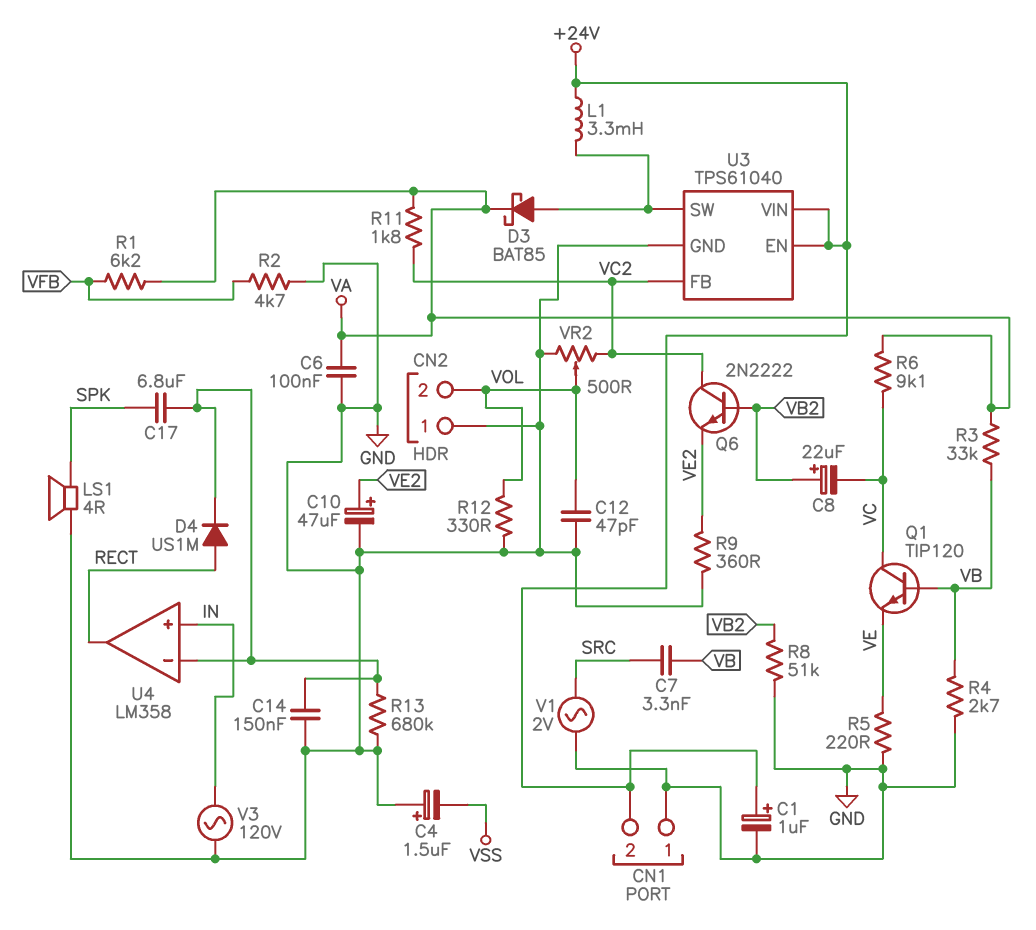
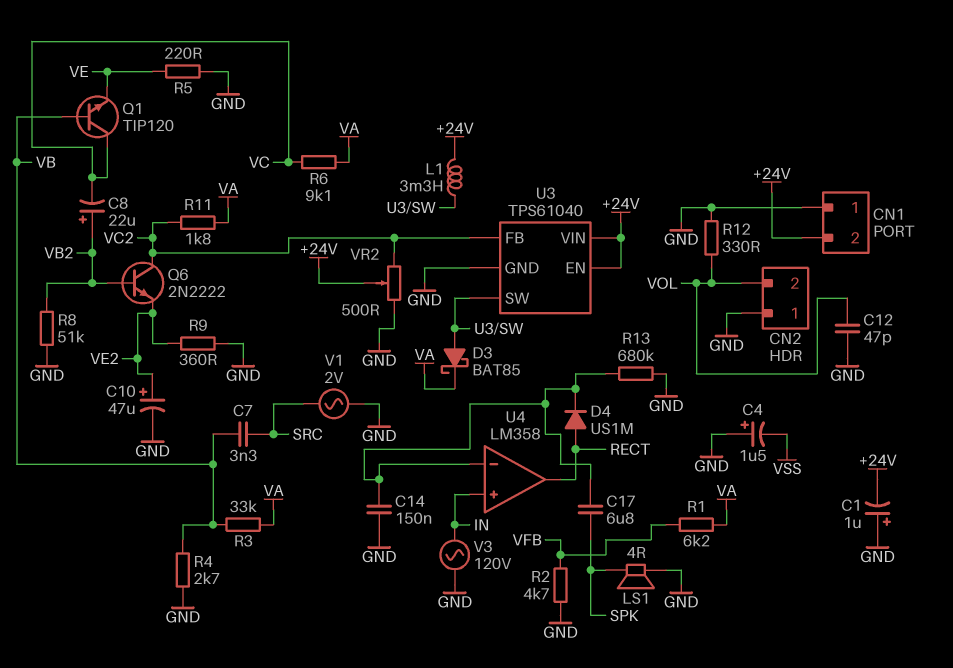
C1: 1uF (plus +24V, minus GND) -> 1uF (plus GND, minus +24V)
C6: 100nF (GND, VA) -> none
VR2: 500 (GND, VC2, wiper VOL) -> 500 (GND, VC2, wiper +24V)

